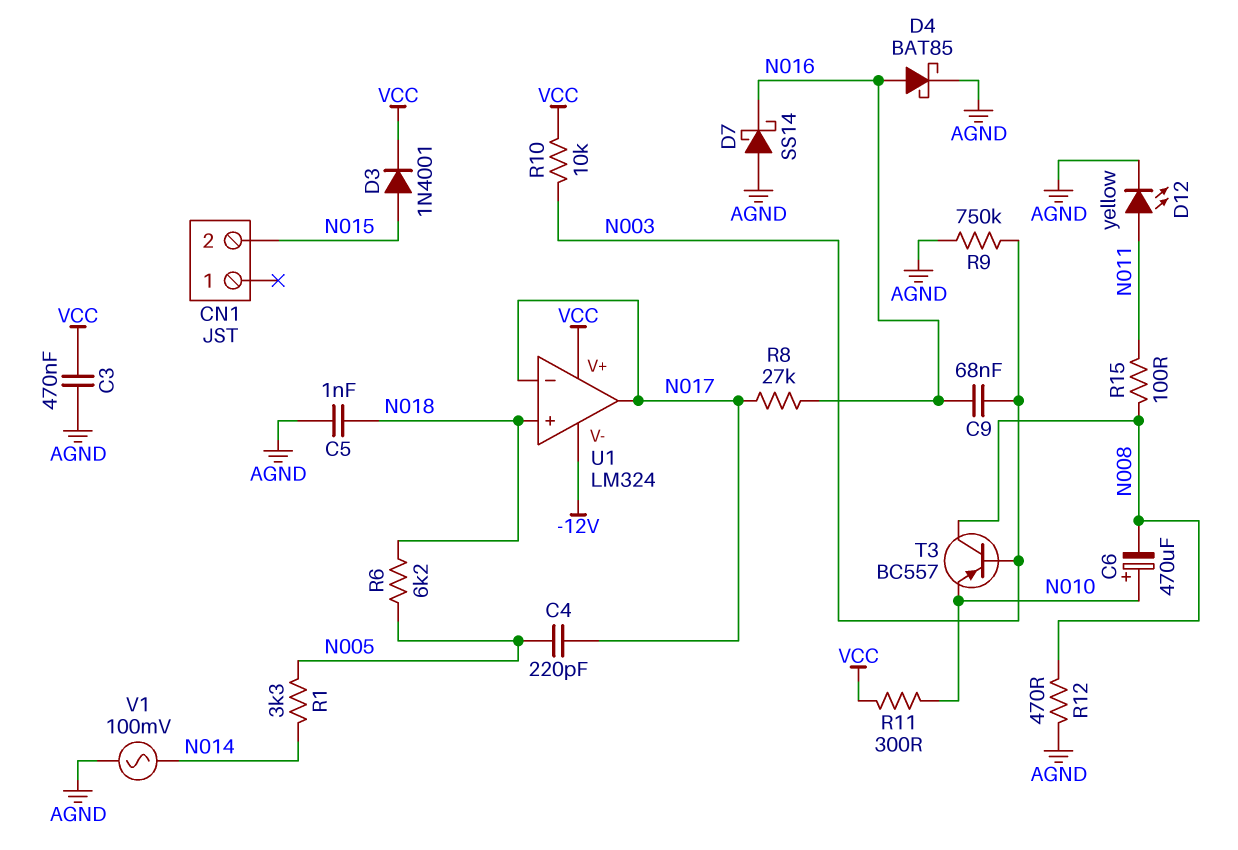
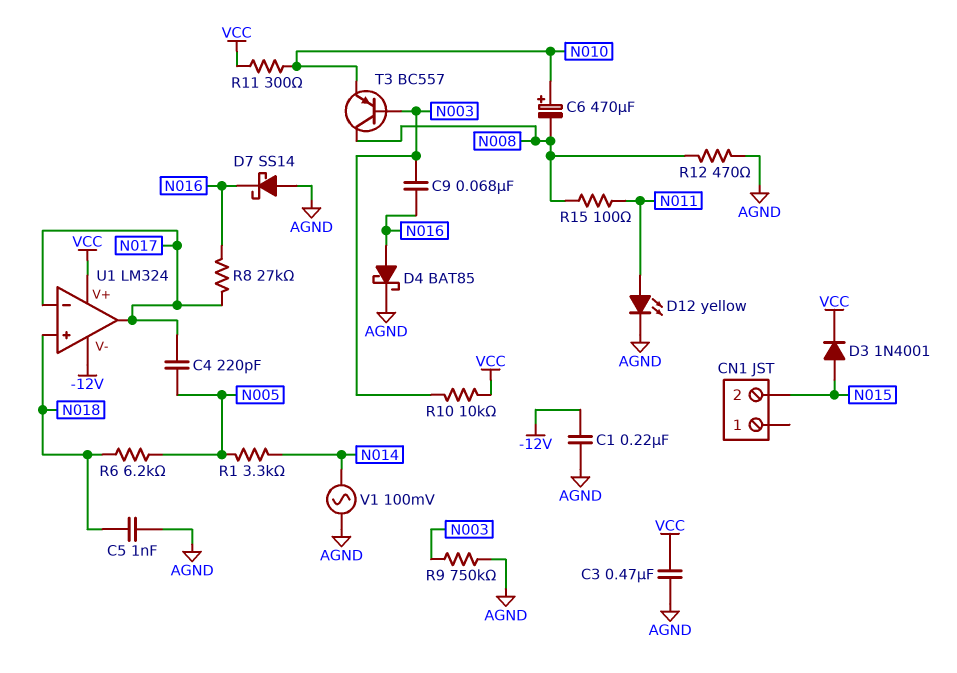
C1: none -> 220nF (-12V, AGND)

